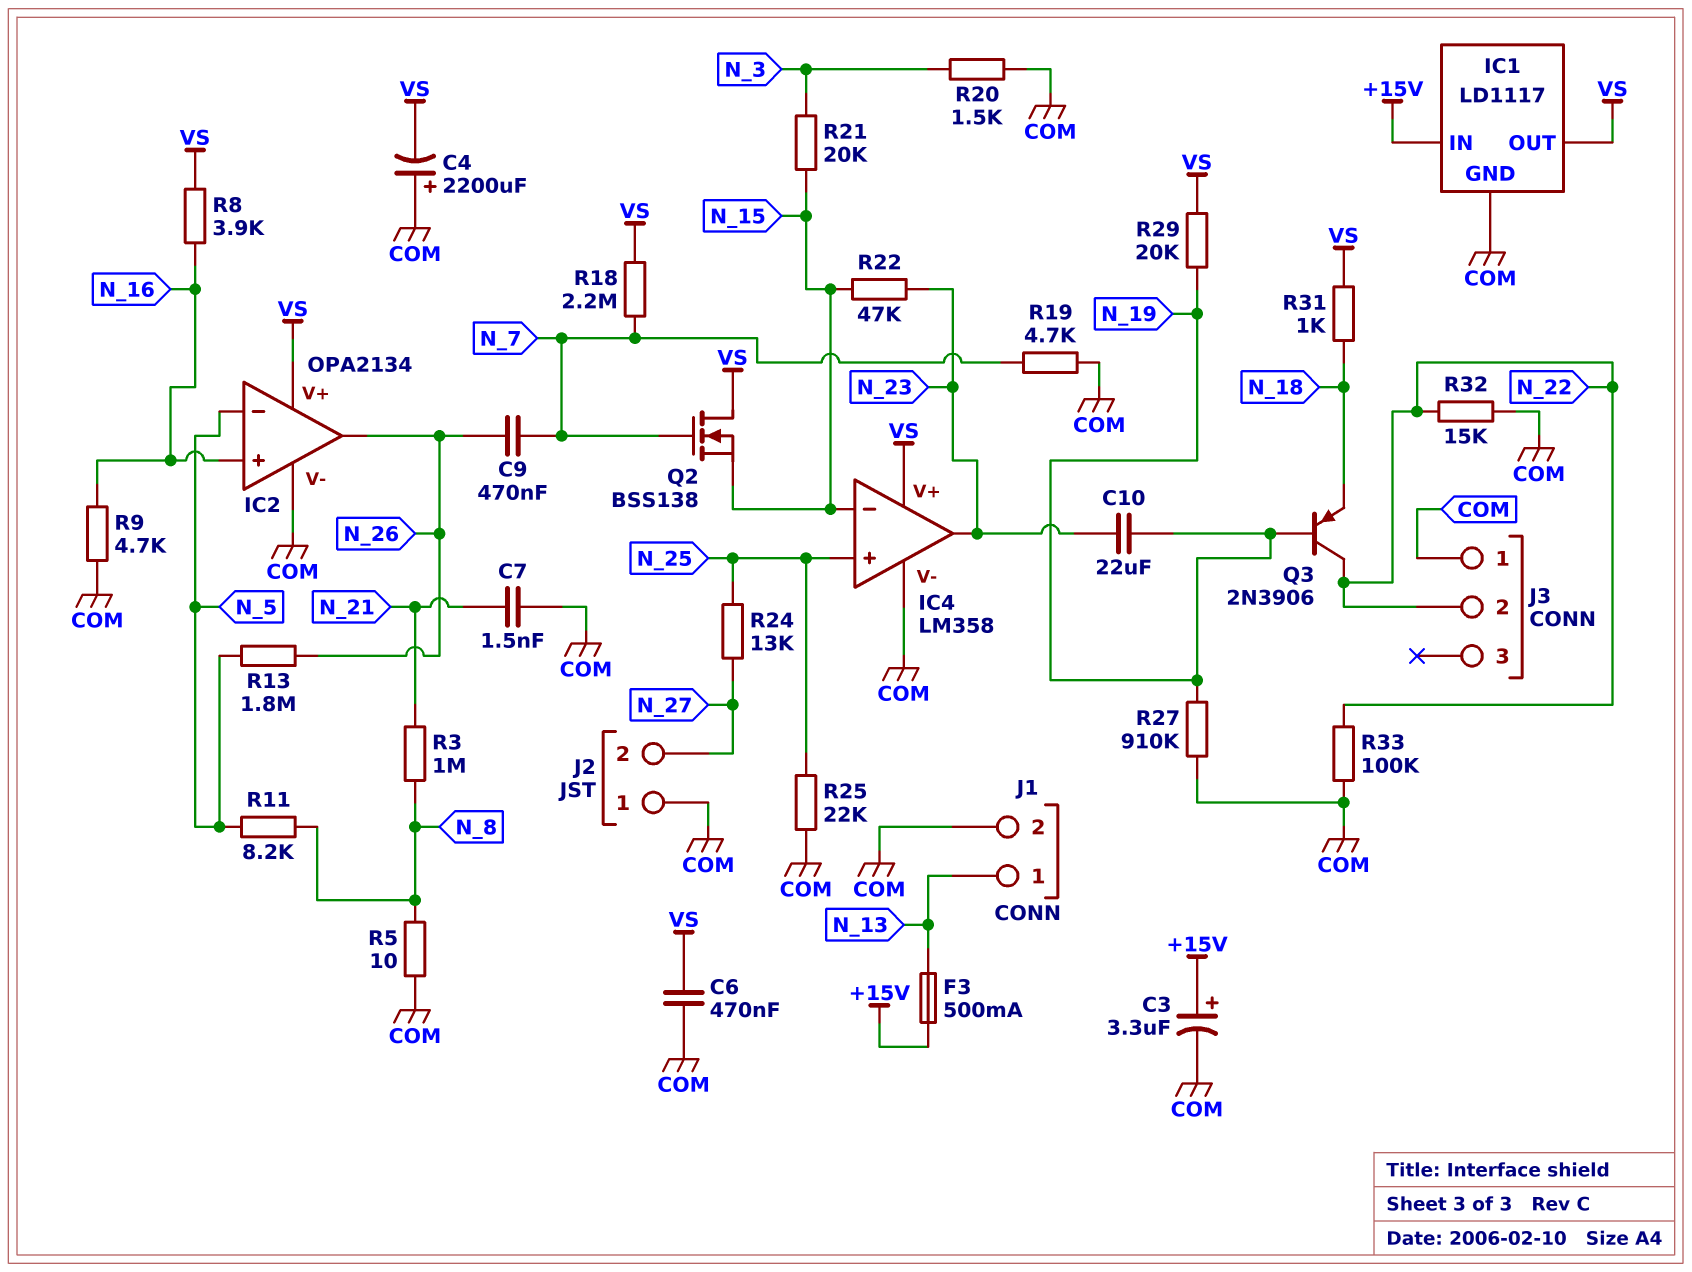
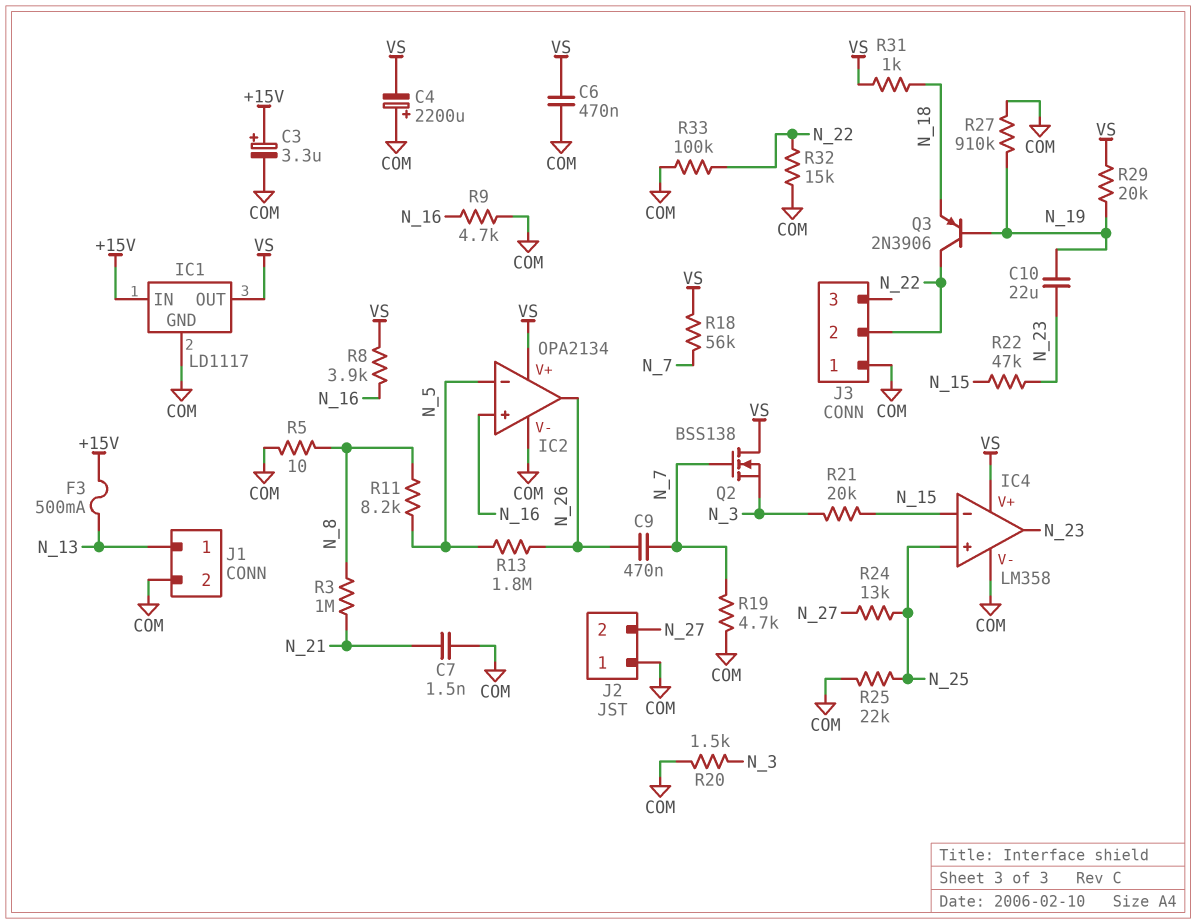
Q2: NMOS BSS138 (G N_7, D VS, S N_15) -> NMOS BSS138 (G N_7, D VS, S N_3)
R18: 2.2M (N_7, VS) -> 56k (N_7, VS)

